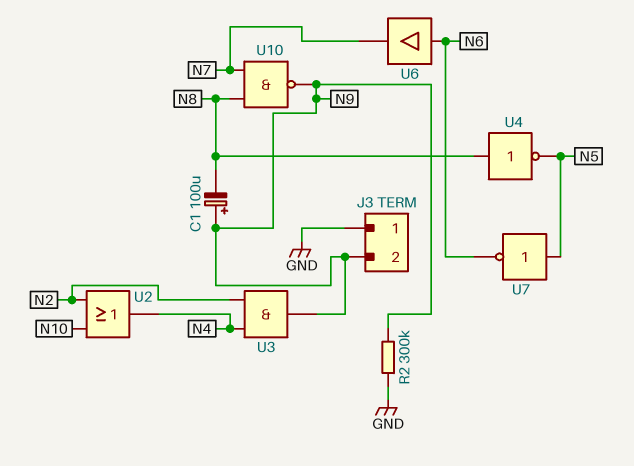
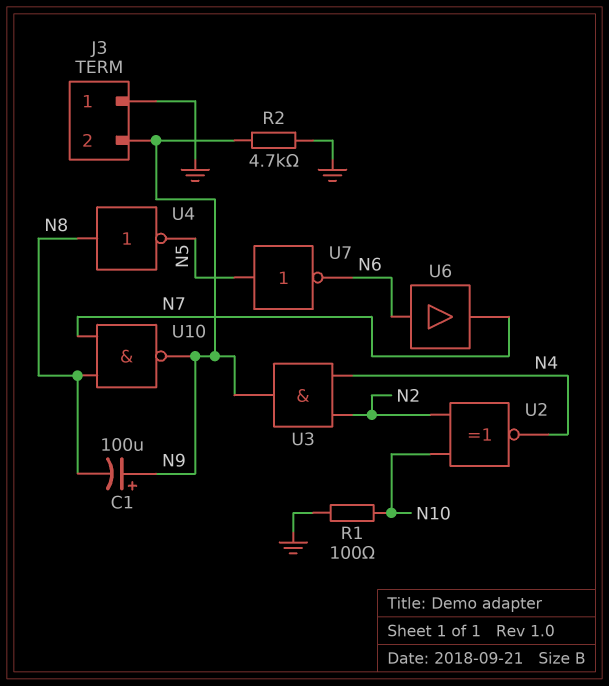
R1: none -> 100 (GND, N10)
R2: 300k (GND, N9) -> 4.7k (GND, N9)
U2: OR (in N2, in N10, out N4) -> XNOR (in N2, in N10, out N4)

